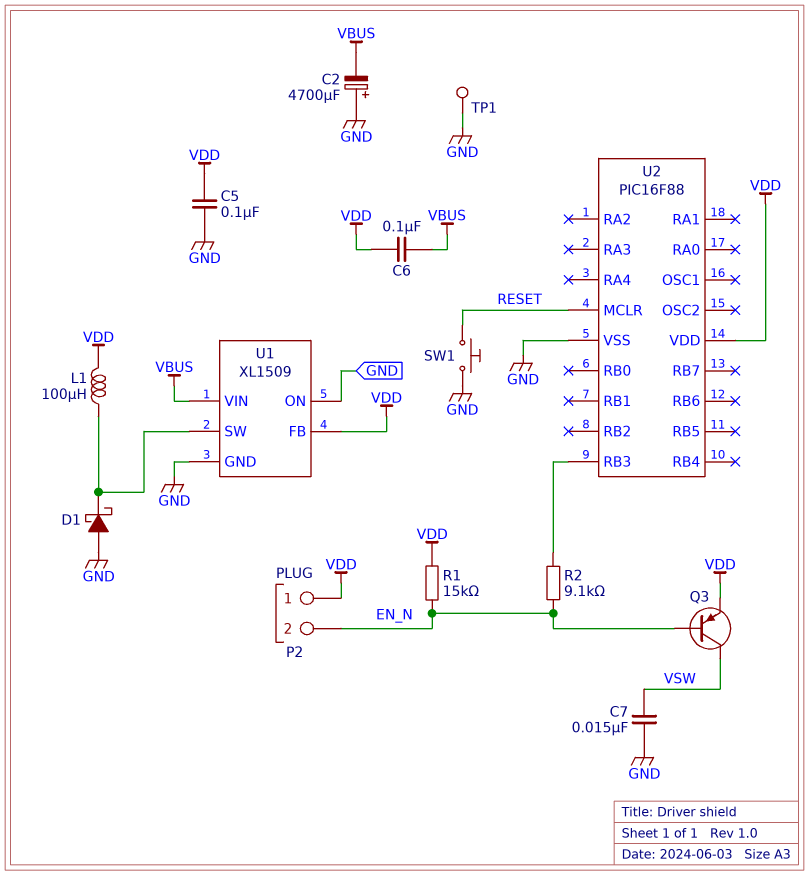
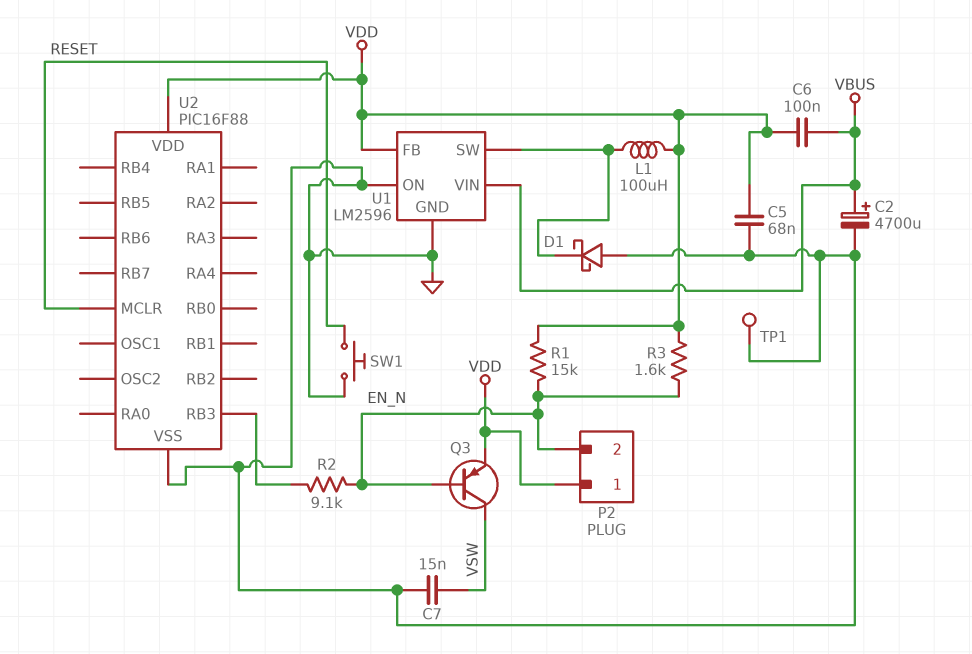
C2: 4700uF (plus GND, minus VBUS) -> 4700uF (plus VBUS, minus GND)
C5: 100nF (GND, VDD) -> 68nF (GND, VDD)
R3: none -> 1.6k (EN_N, VDD)
U1: XL1509 -> LM2596

